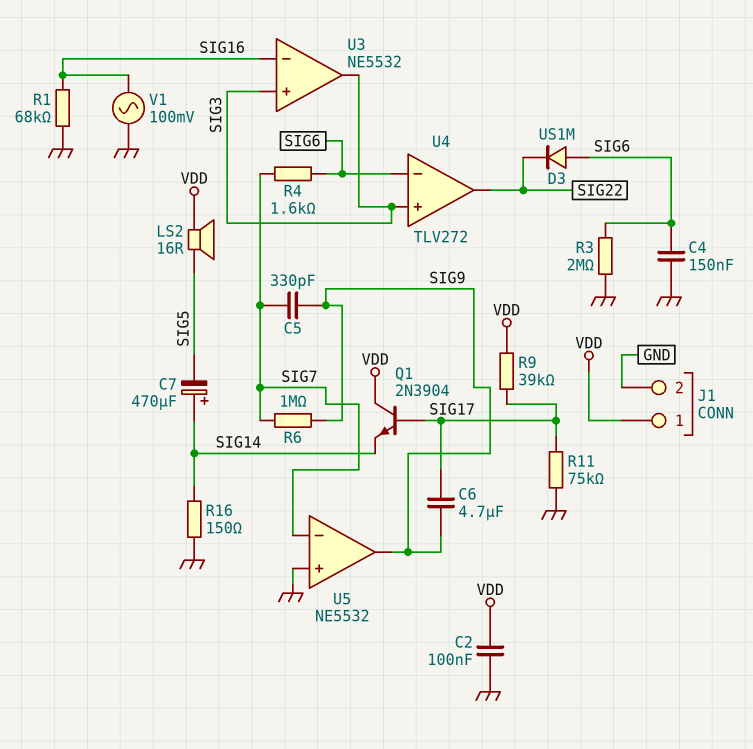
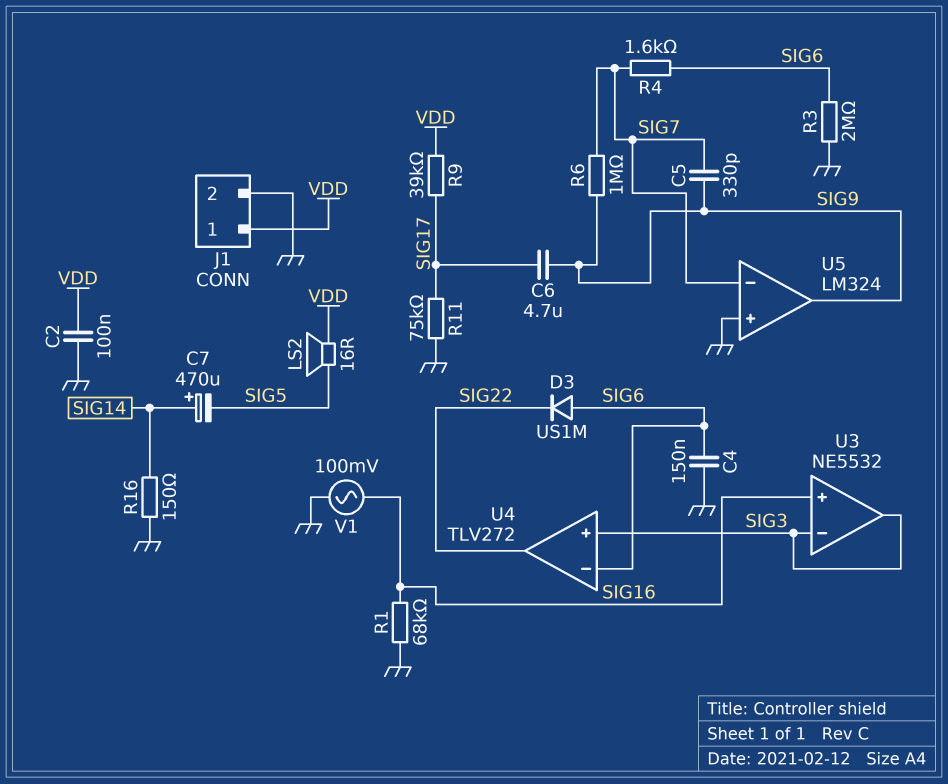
Q1: NPN 2N3904 (B SIG17, C VDD, E SIG14) -> none
U3 pin in+: SIG3 -> SIG16
U3 pin in-: SIG16 -> SIG3
U5: NE5532 -> LM324

